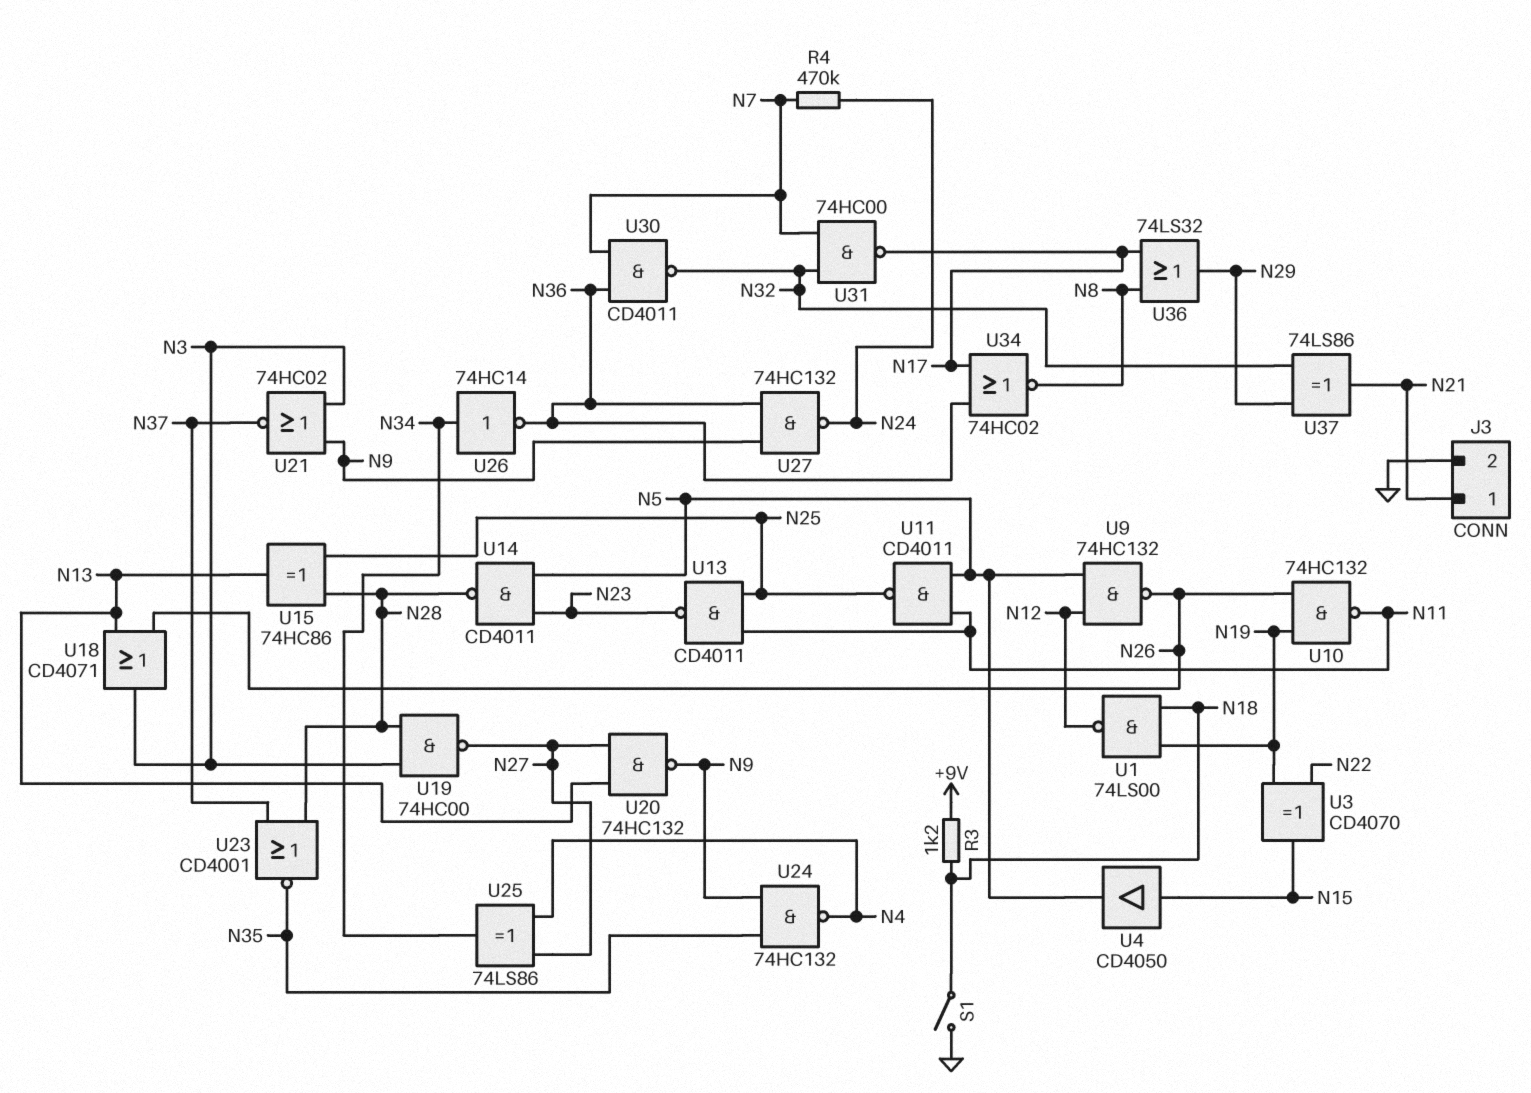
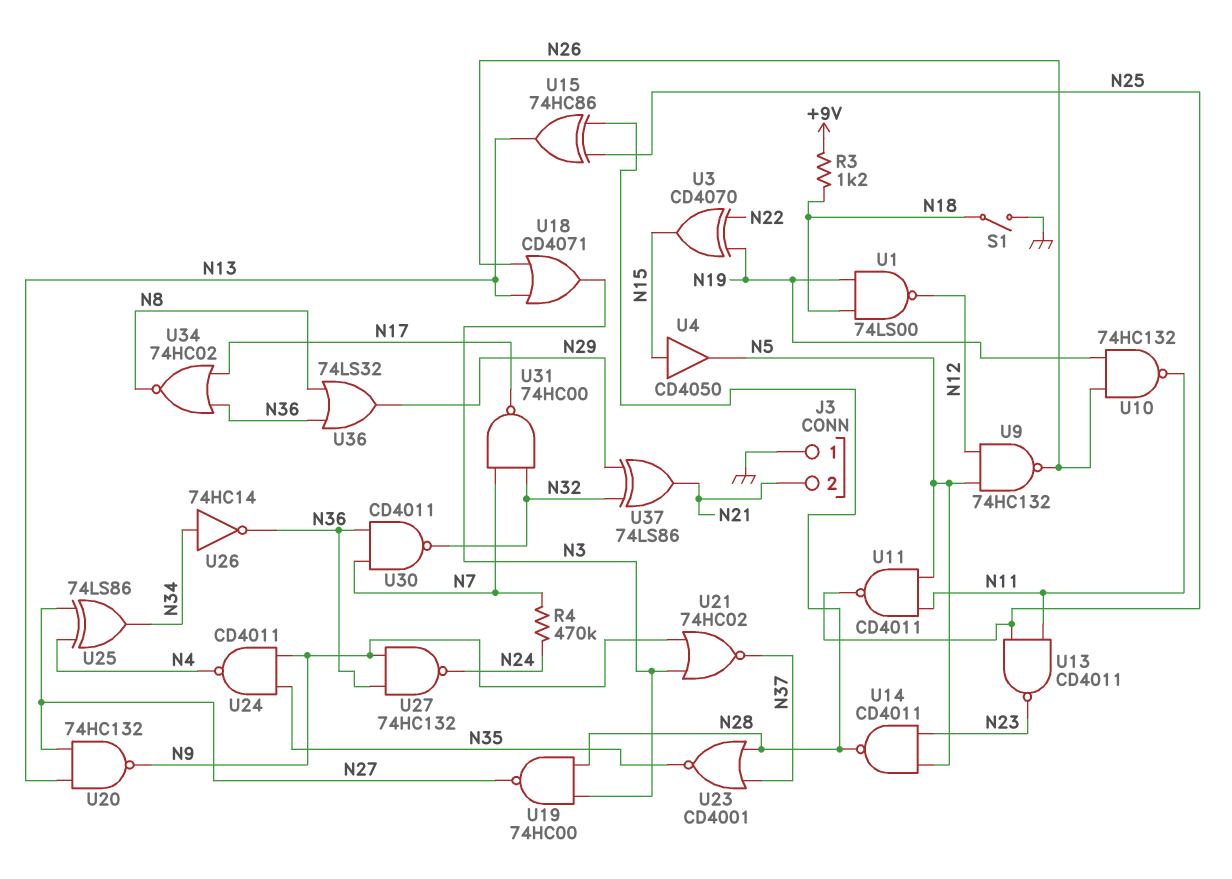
J3 pin 1: N21 -> GND
J3 pin 2: GND -> N21
U24: NAND 74HC132 (in N9, in N35, out N4) -> NAND CD4011 (in N9, in N35, out N4)
U36: OR 74LS32 (in N8, in N17, out N29) -> OR 74LS32 (in N8, in N36, out N29)

